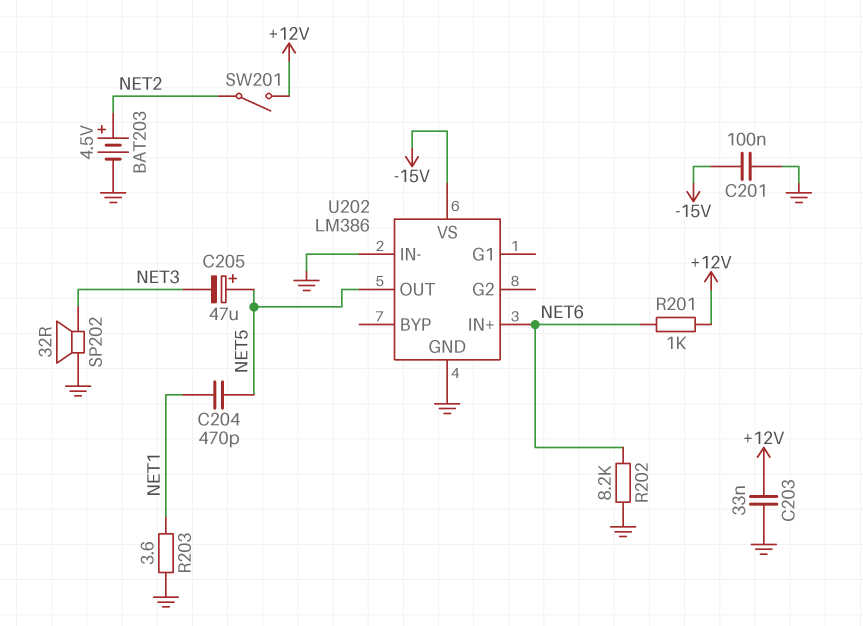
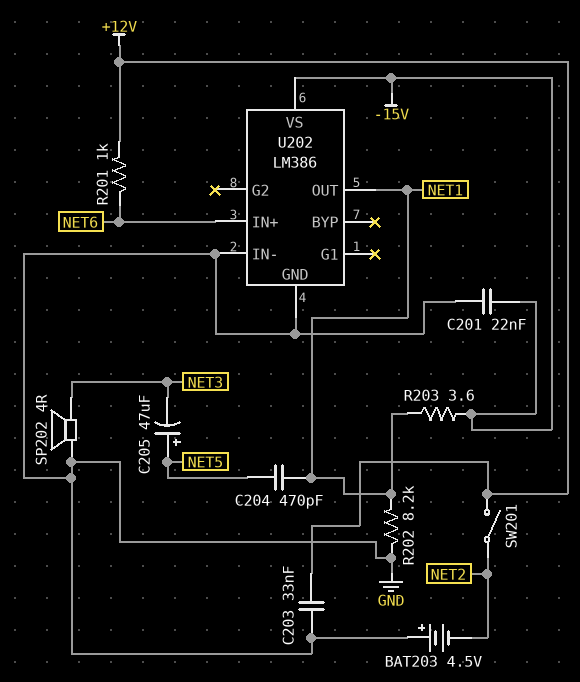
BAT203: 4.5V (plus NET2, minus GND) -> 4.5V (plus GND, minus NET2)
C201: 100nF (-15V, GND) -> 22nF (-15V, GND)
R202: 8.2k (GND, NET6) -> 8.2k (GND, NET1)
R203: 3.6 (GND, NET1) -> 3.6 (-15V, NET1)
SP202: speaker 32R (GND, NET3) -> speaker 4R (GND, NET3)
U202 pin OUT: NET5 -> NET1

